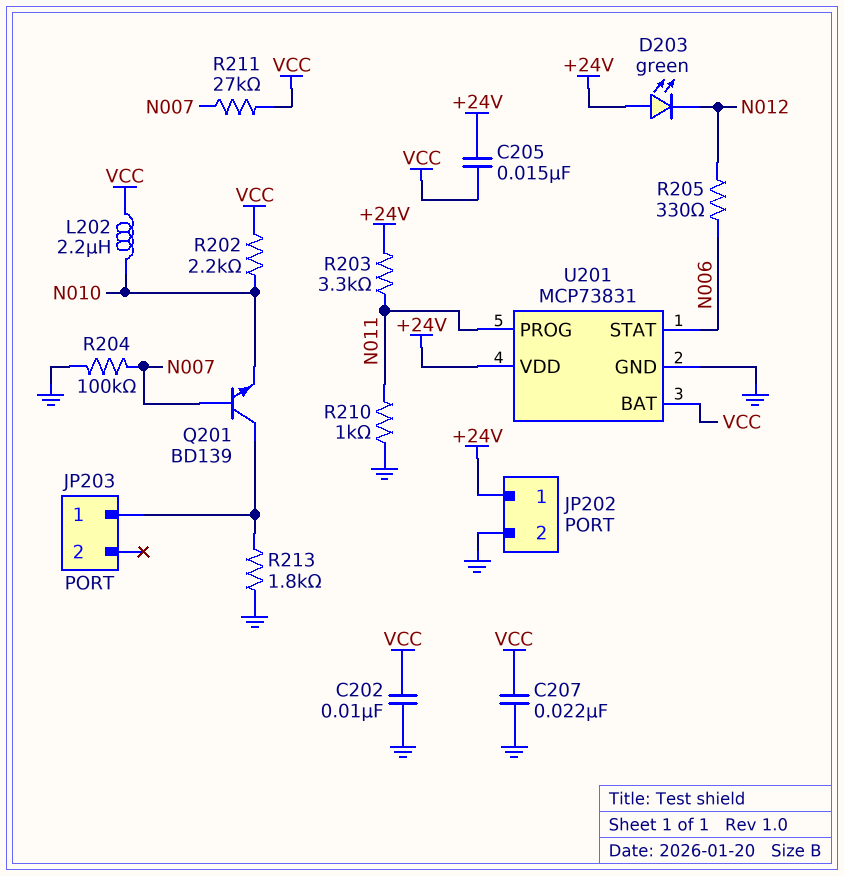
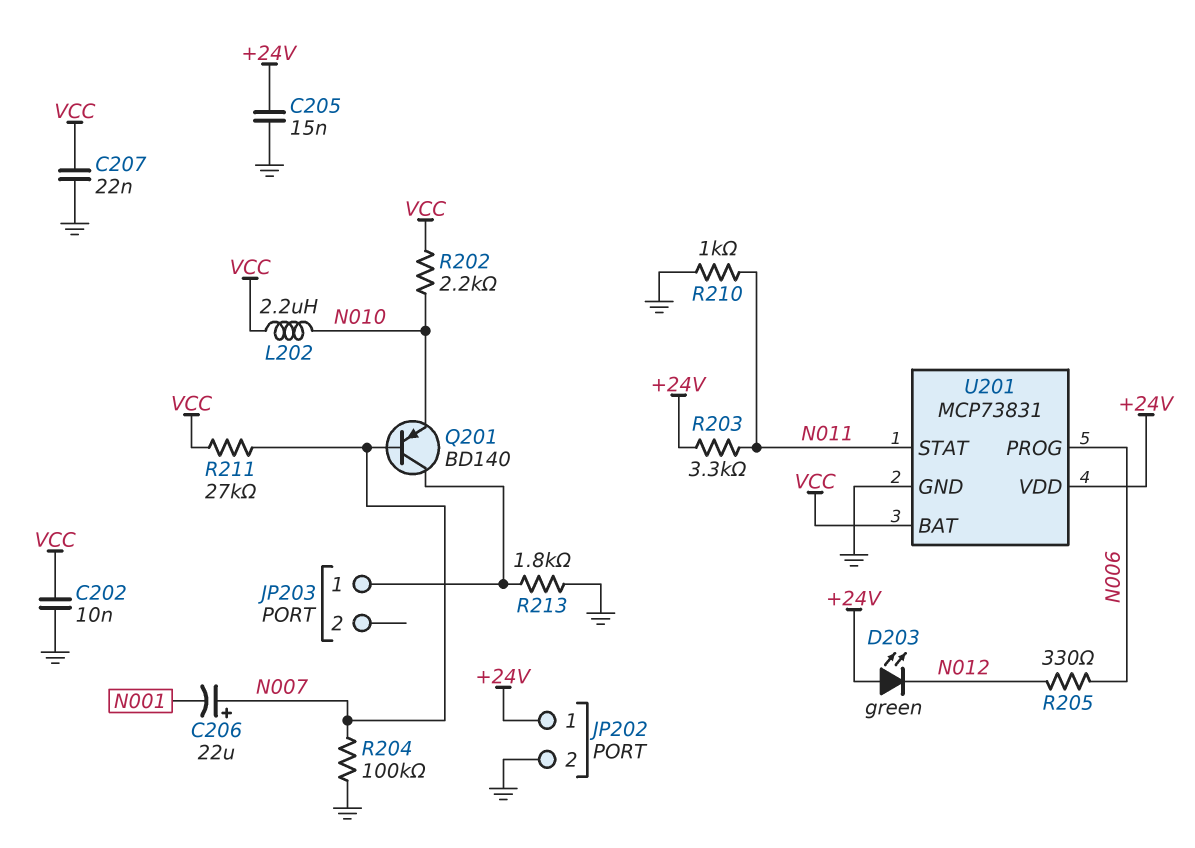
C205: 15nF (+24V, VCC) -> 15nF (+24V, GND)
C206: none -> 22uF (plus N007, minus N001)
Q201: NPN BD139 (B N007, C JP203/1, E N010) -> PNP BD140 (B N007, C JP203/1, E N010)
U201 pin PROG: N011 -> N006
U201 pin STAT: N006 -> N011

